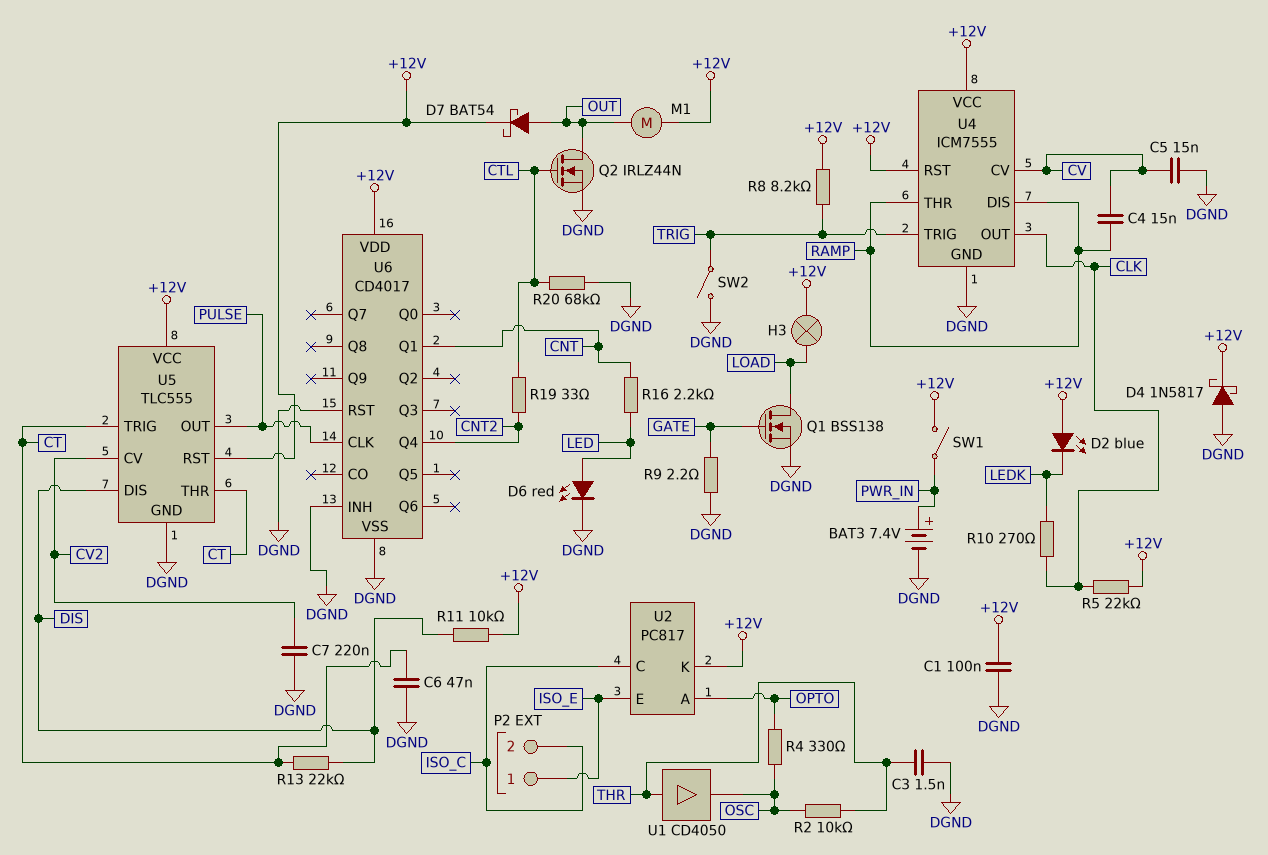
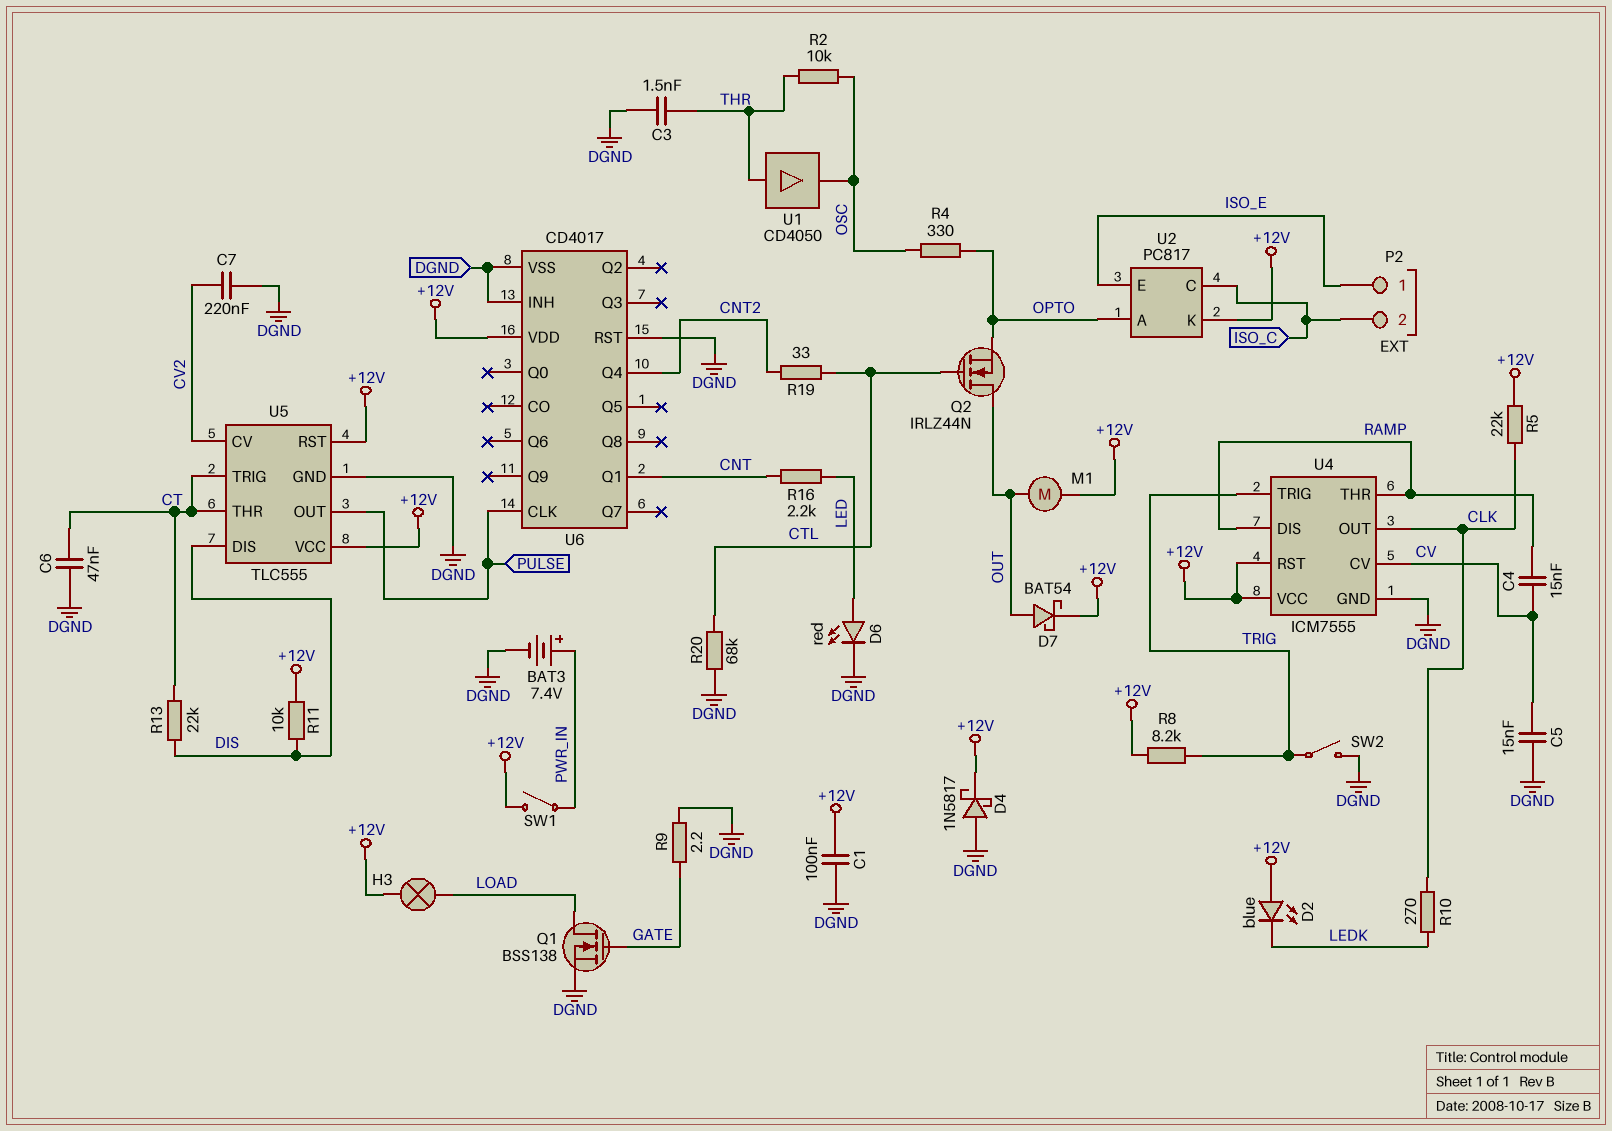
Q2: NMOS IRLZ44N (G CTL, D OUT, S DGND) -> NMOS IRLZ44N (G CTL, D OUT, S OPTO)

